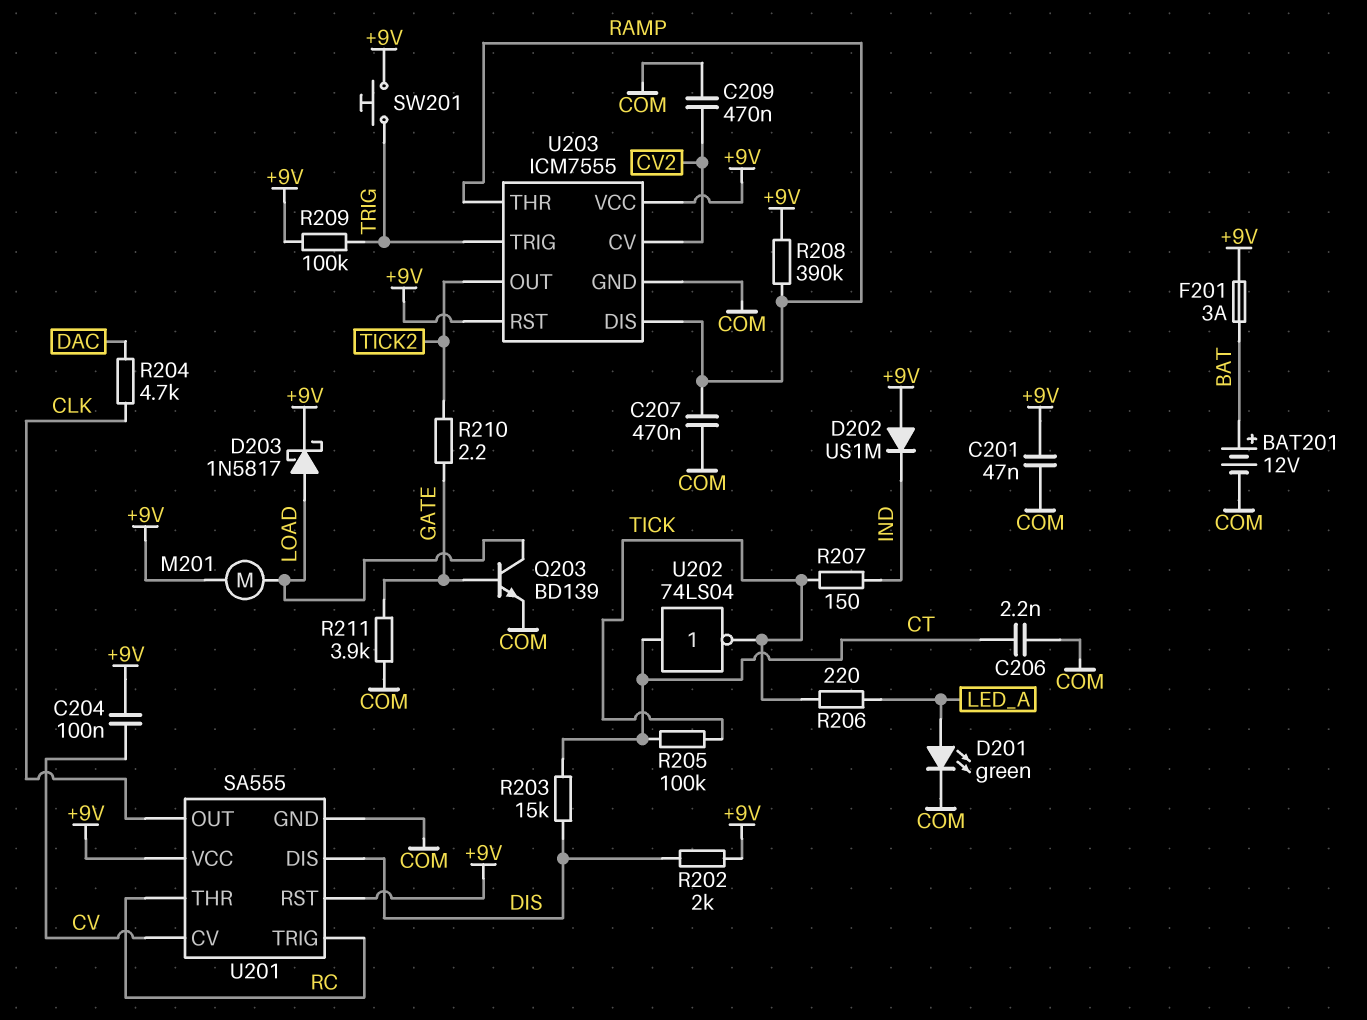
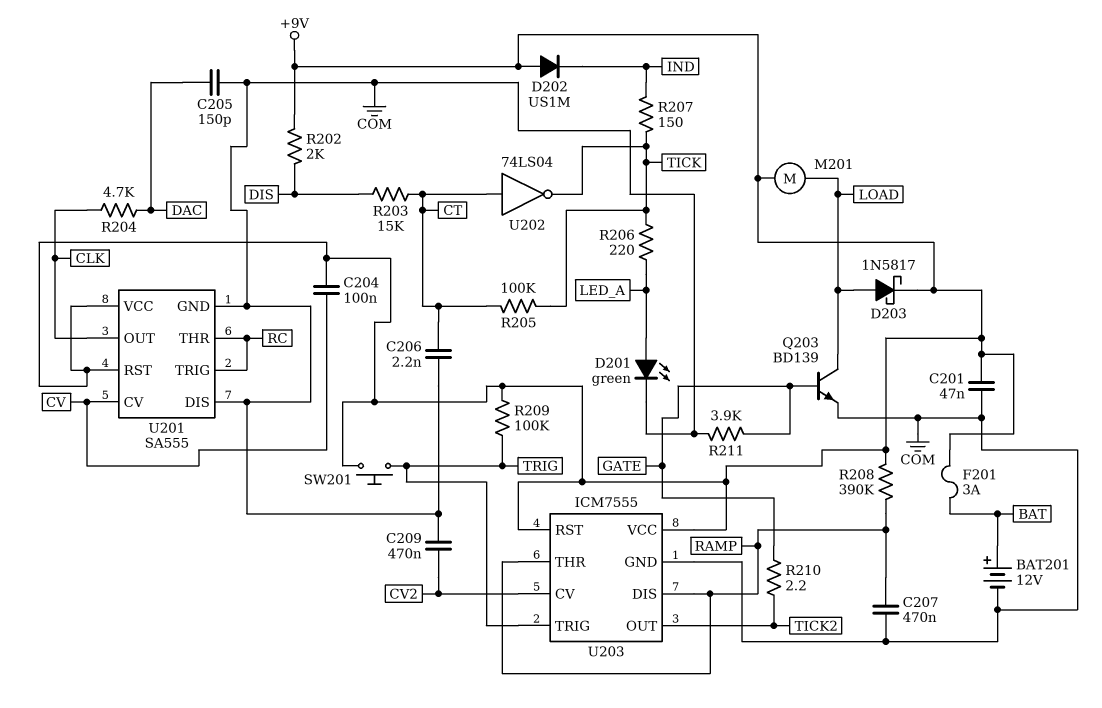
C205: none -> 150pF (COM, DAC)
U201 pin DIS: DIS -> COM

